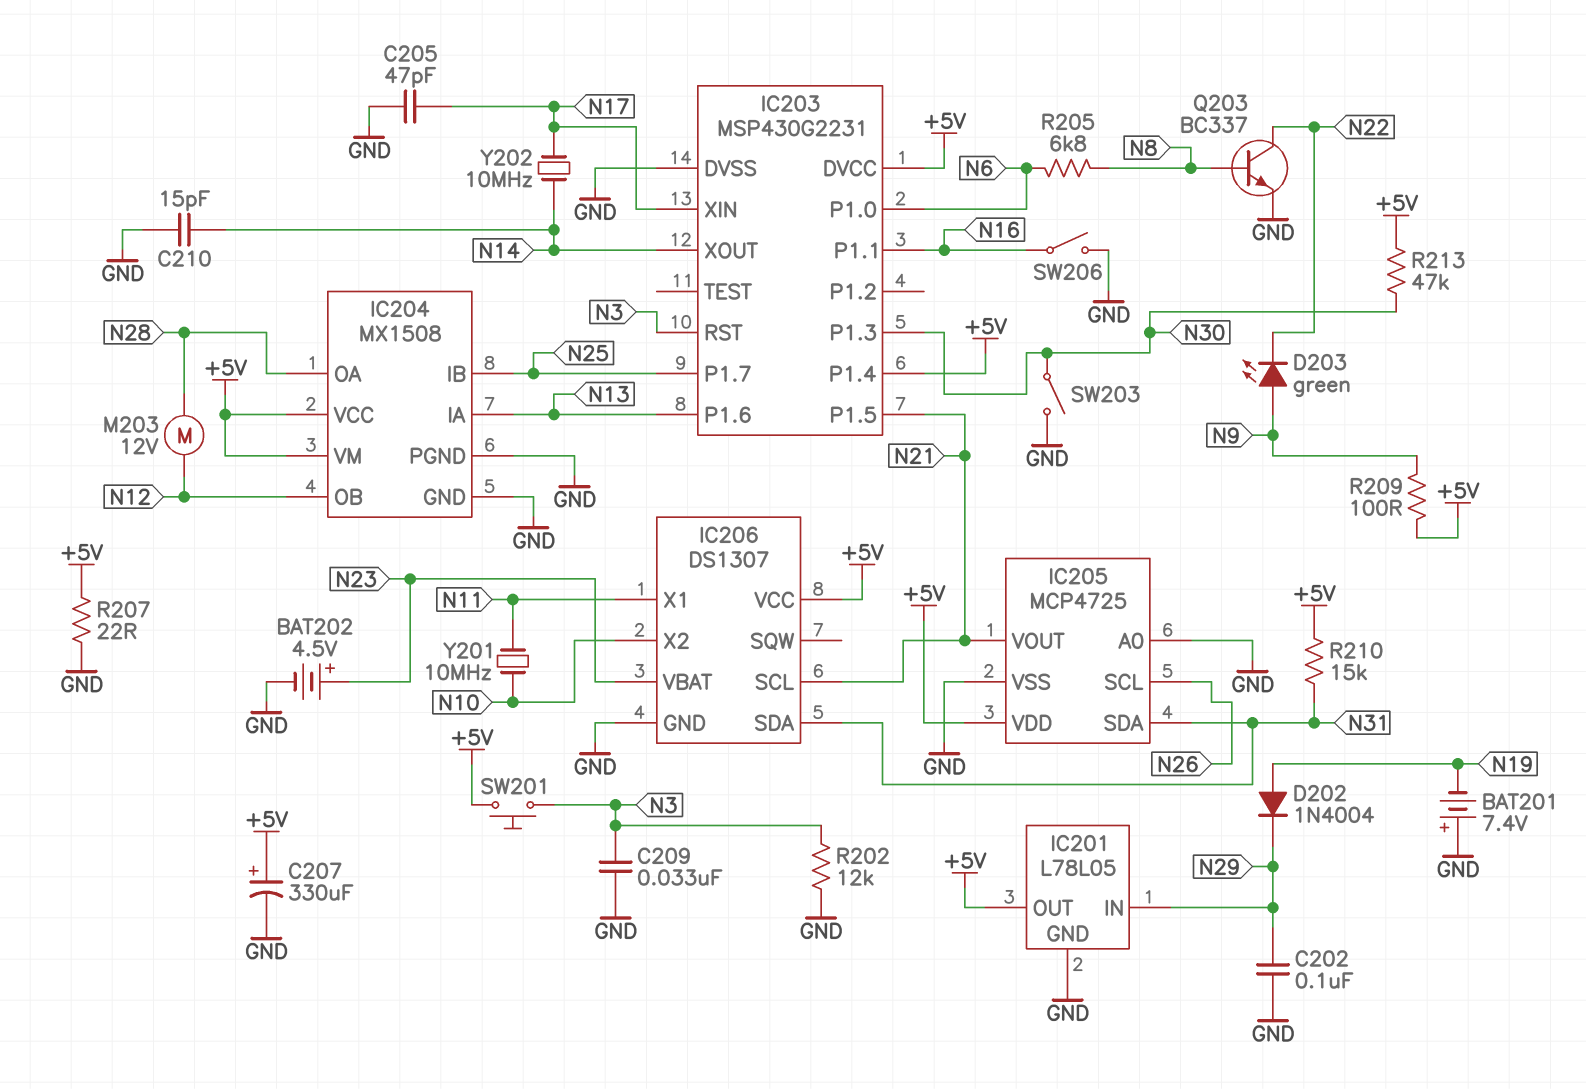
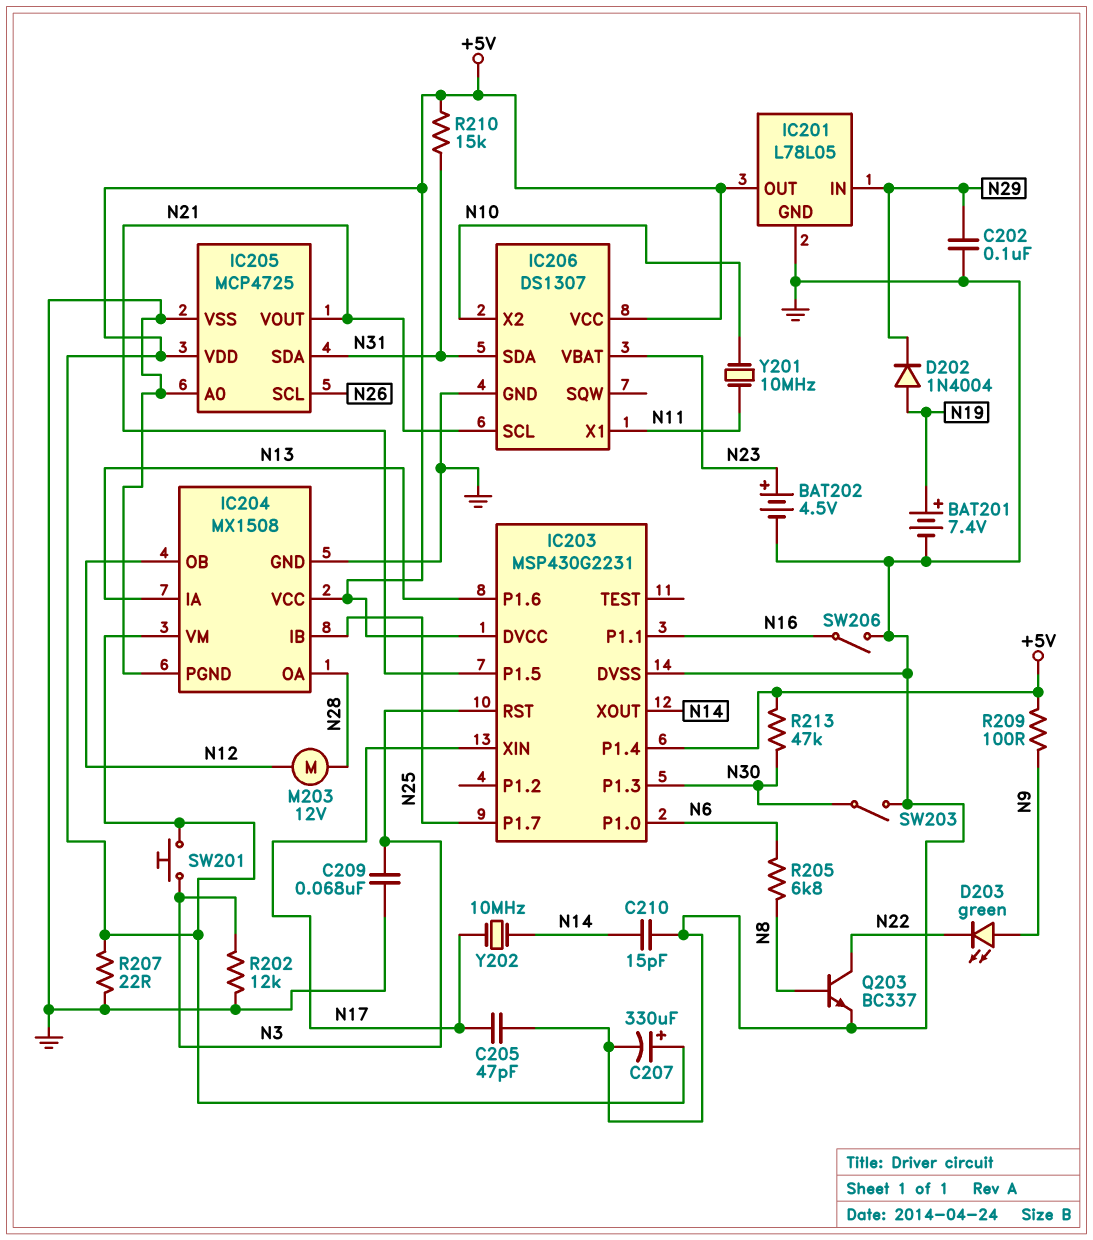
BAT201: 7.4V (plus GND, minus N19) -> 7.4V (plus N19, minus GND)
C209: 33nF (GND, N3) -> 68nF (GND, N3)

